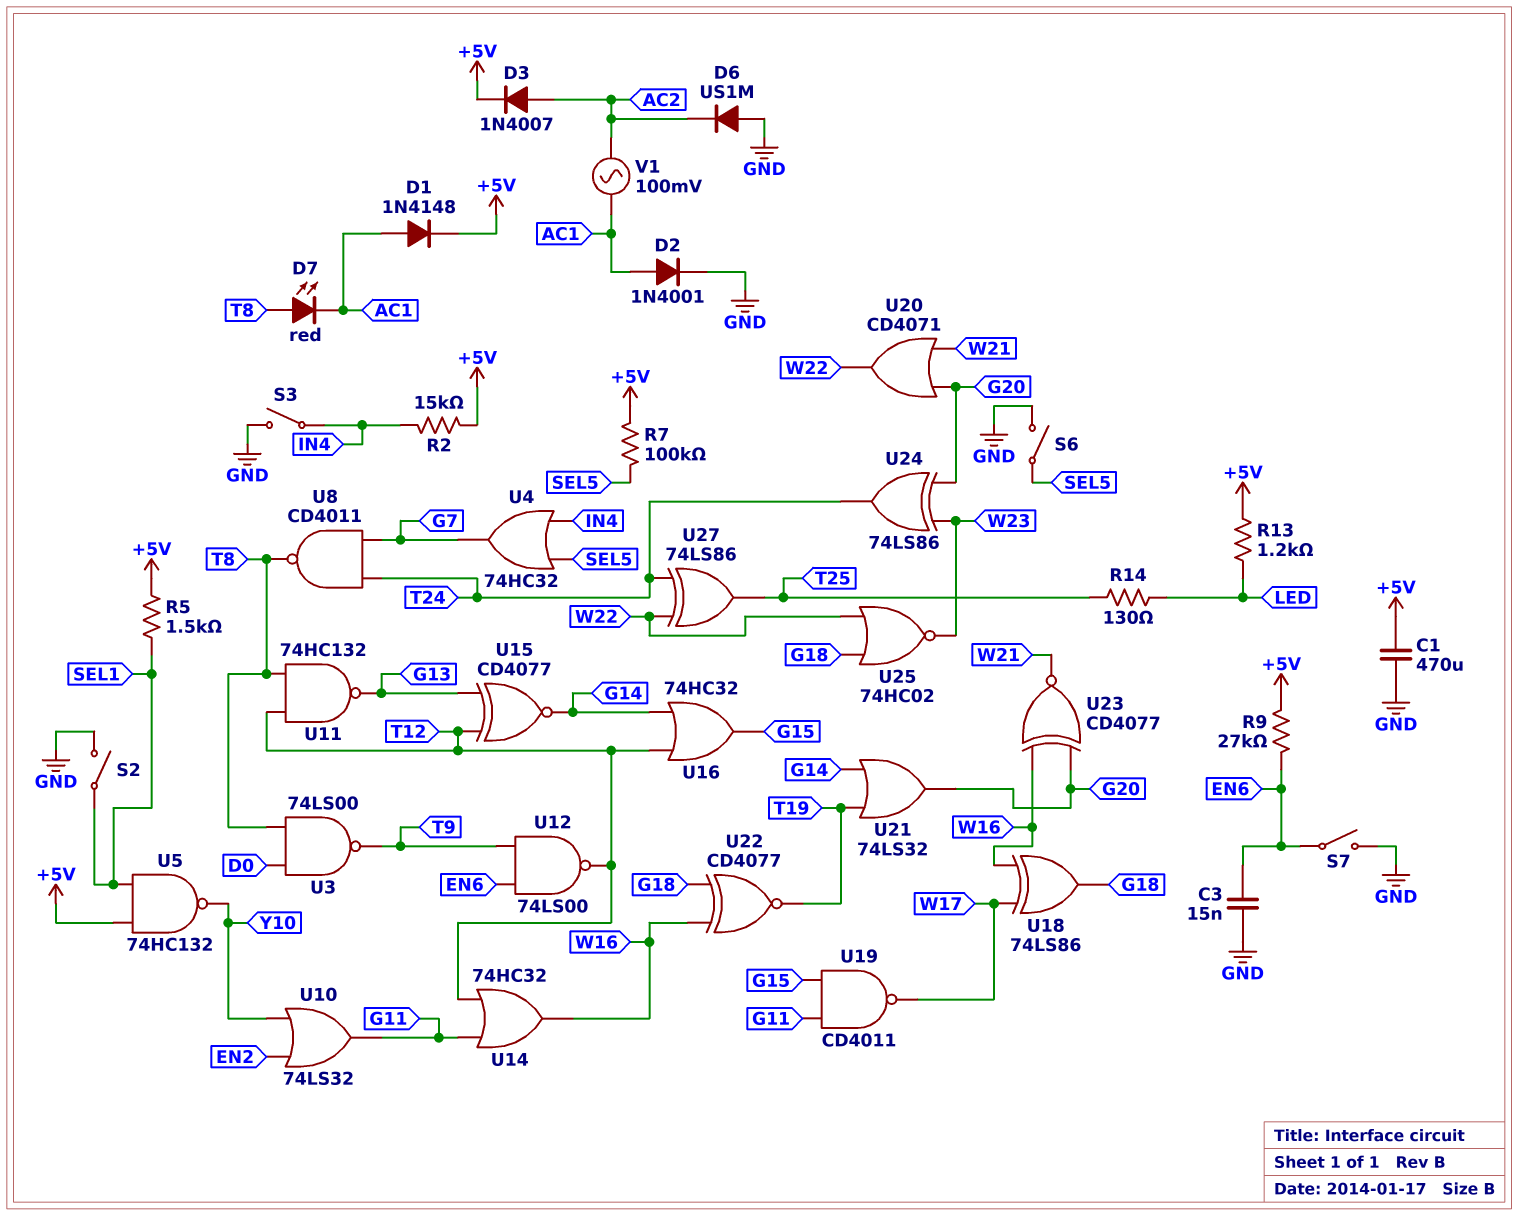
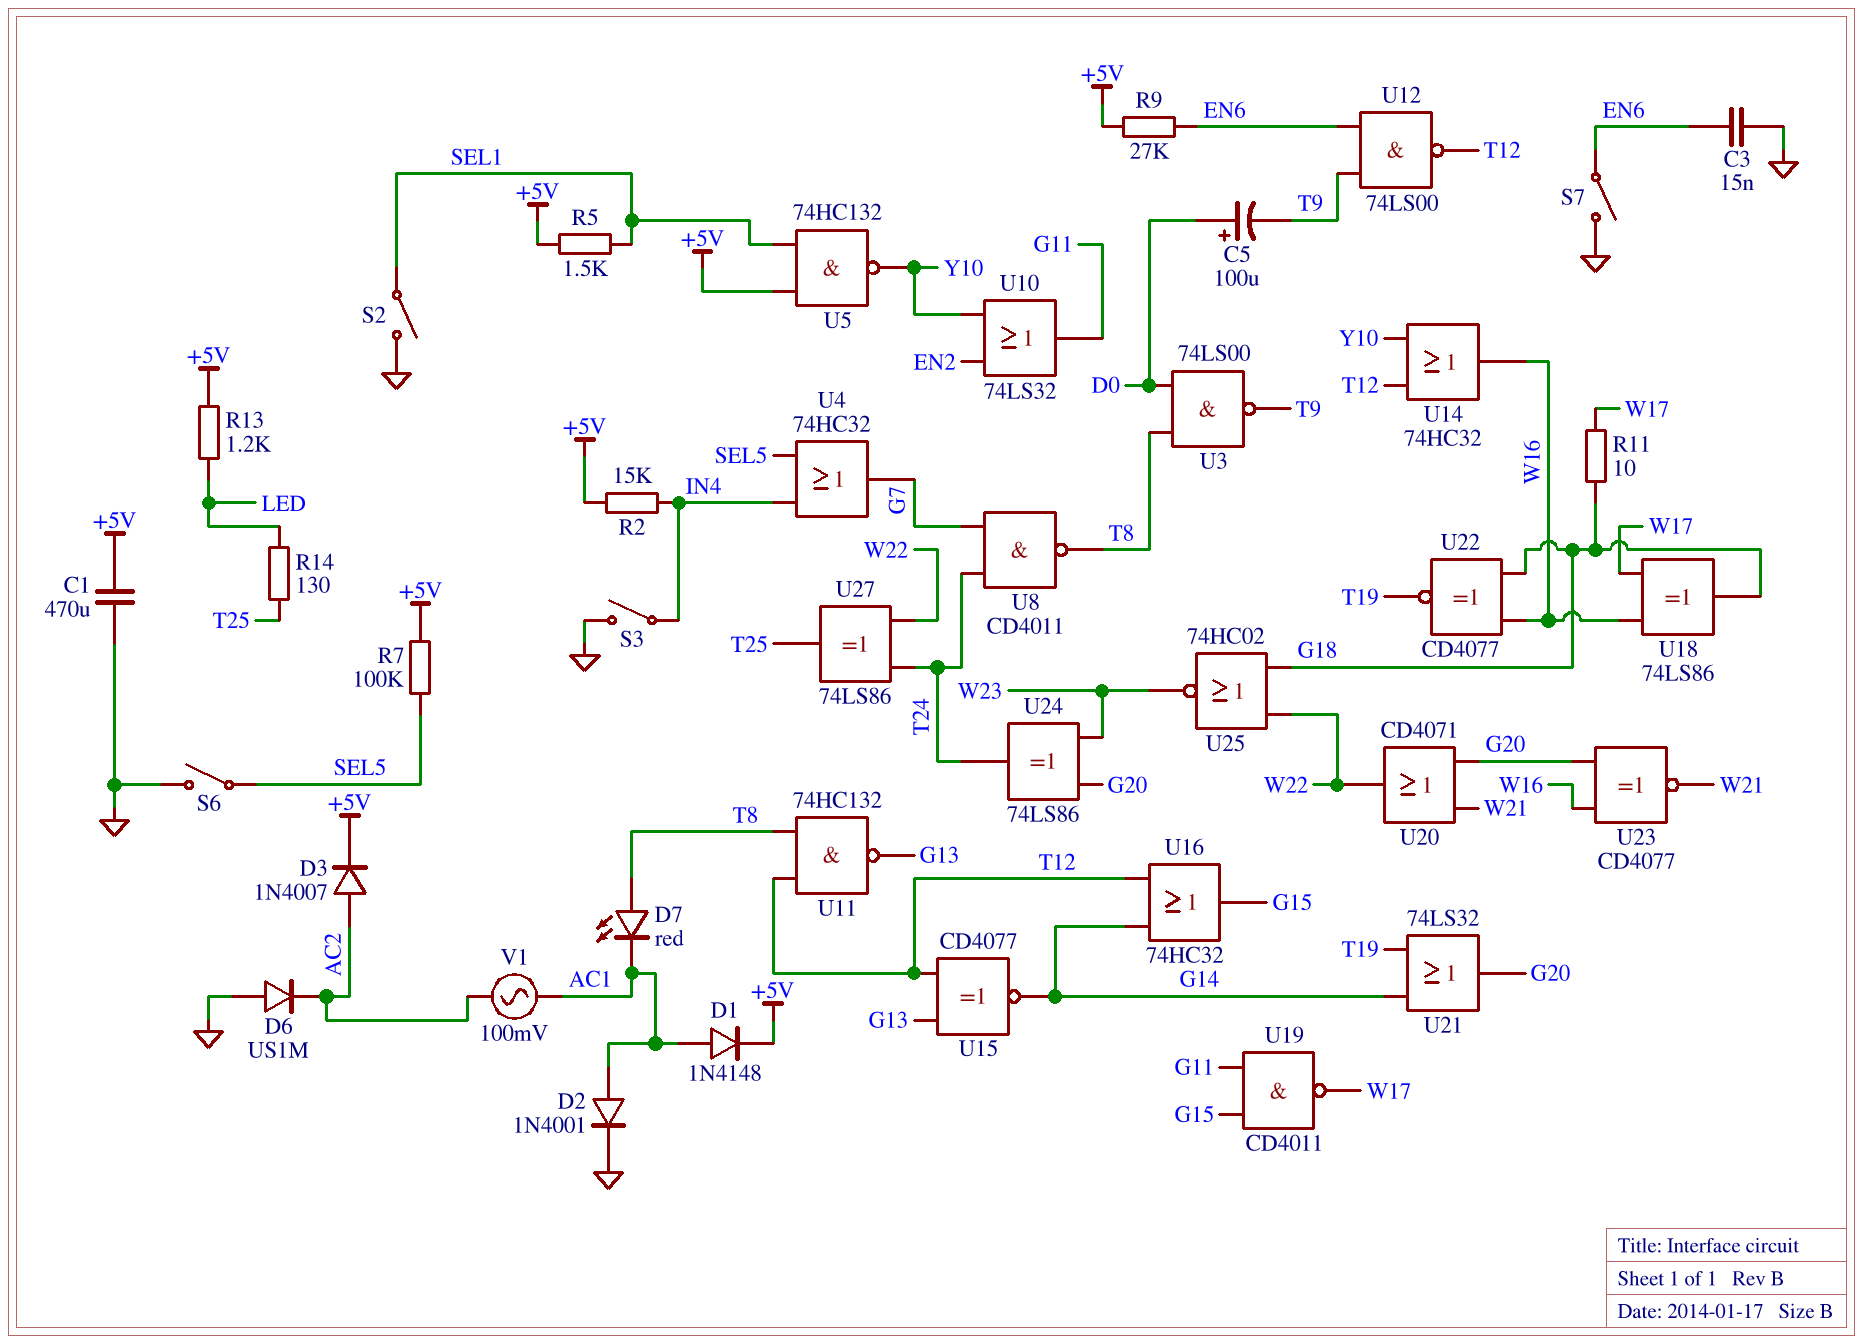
C5: none -> 100uF (plus D0, minus T9)
R11: none -> 10 (G18, W17)
U14: OR 74HC32 (in G11, in T12, out W16) -> OR 74HC32 (in T12, in Y10, out W16)

